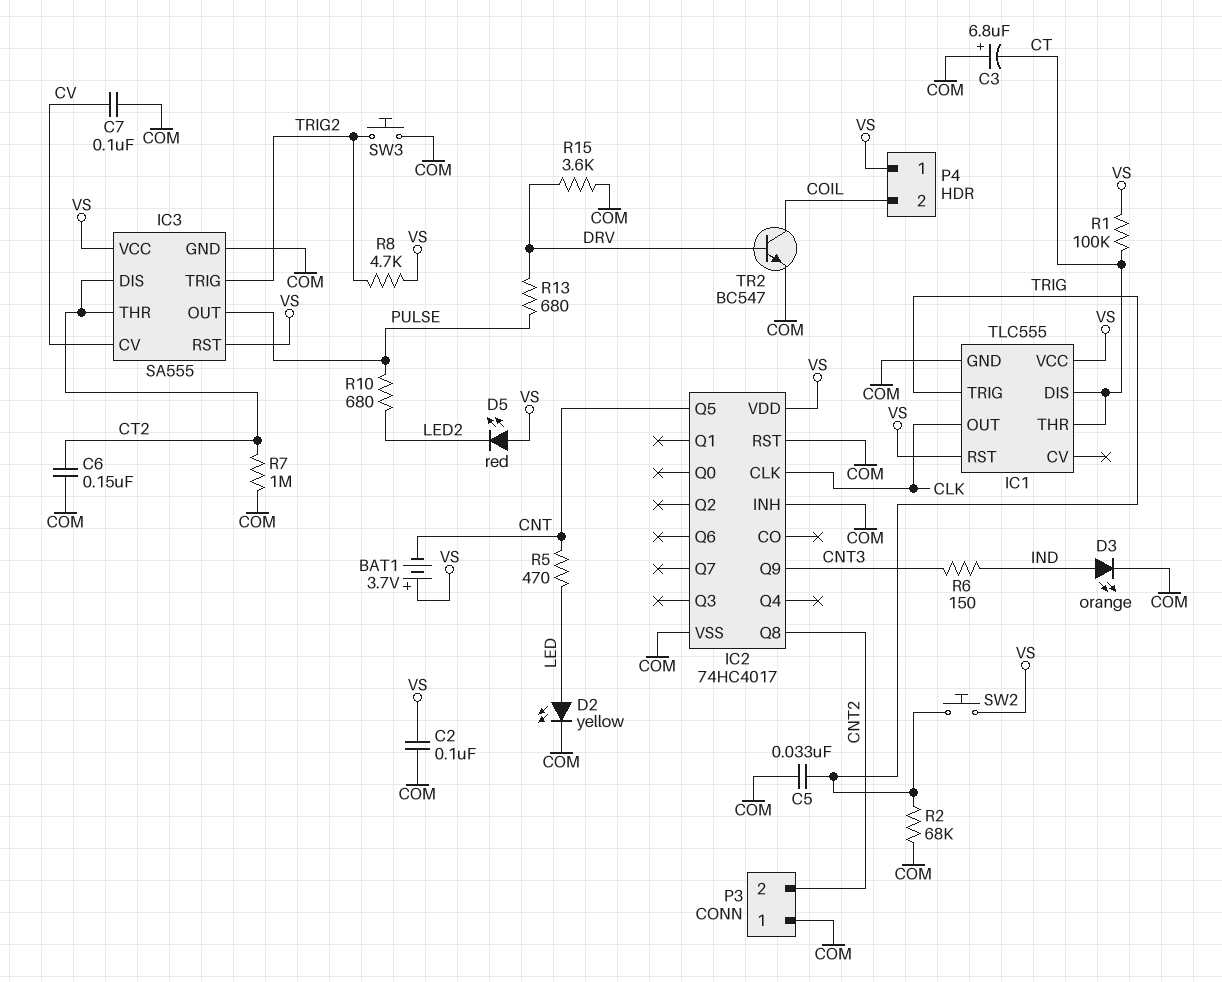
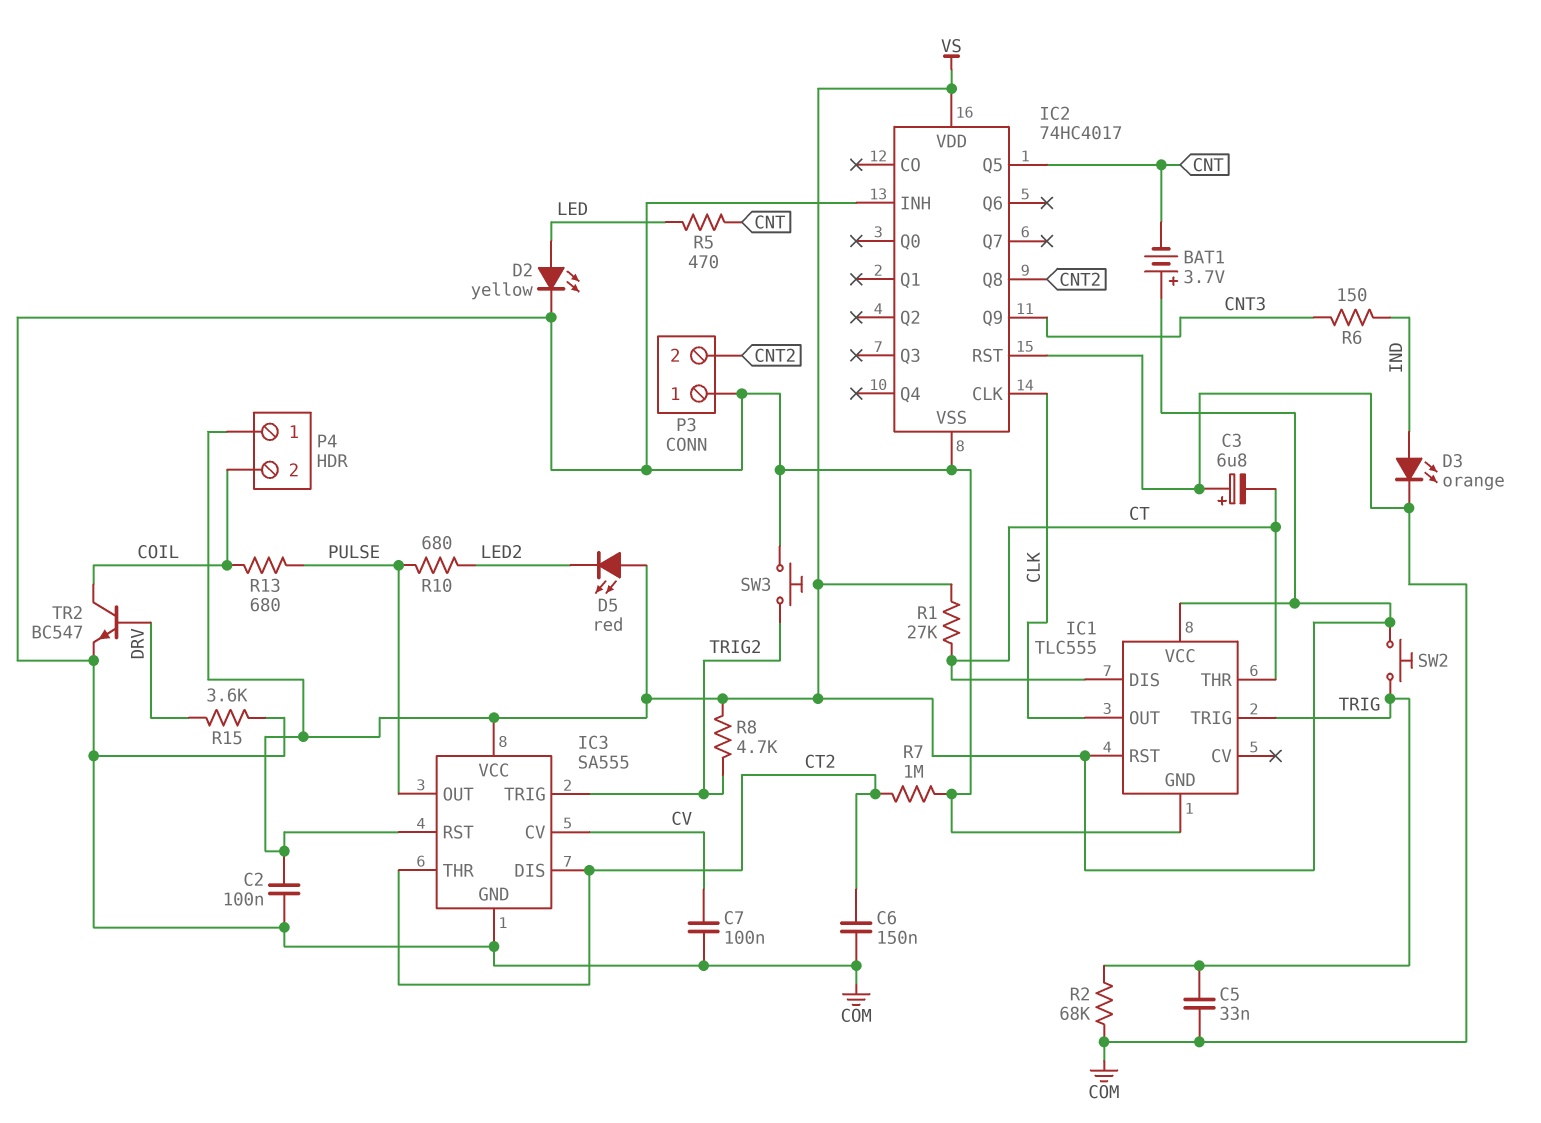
R1: 100k (CT, VS) -> 27k (CT, VS)
R13: 680 (DRV, PULSE) -> 680 (COIL, PULSE)

